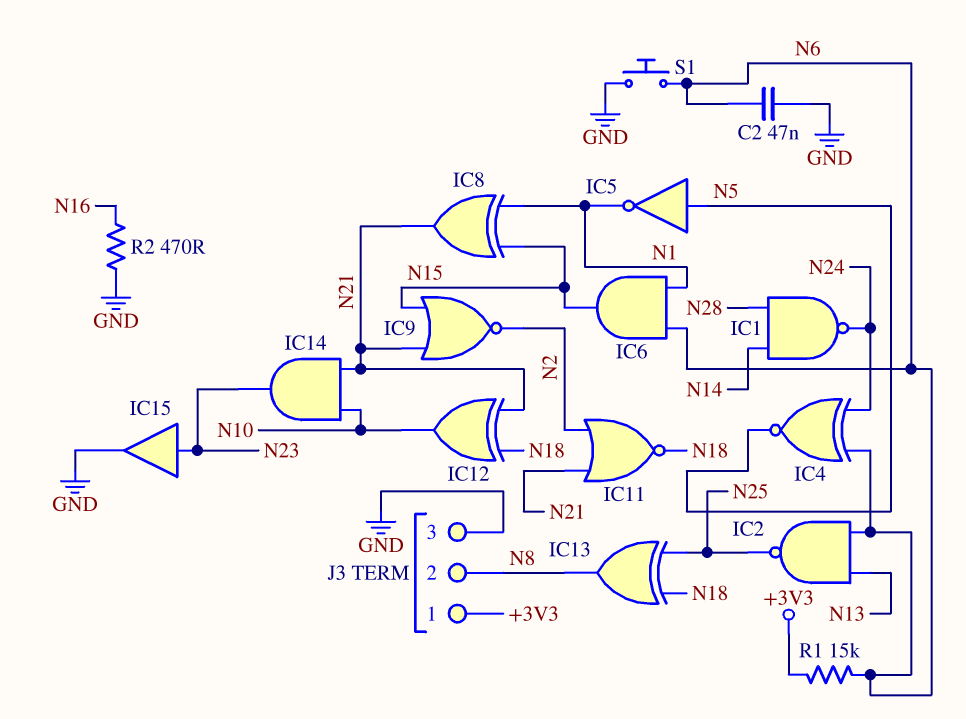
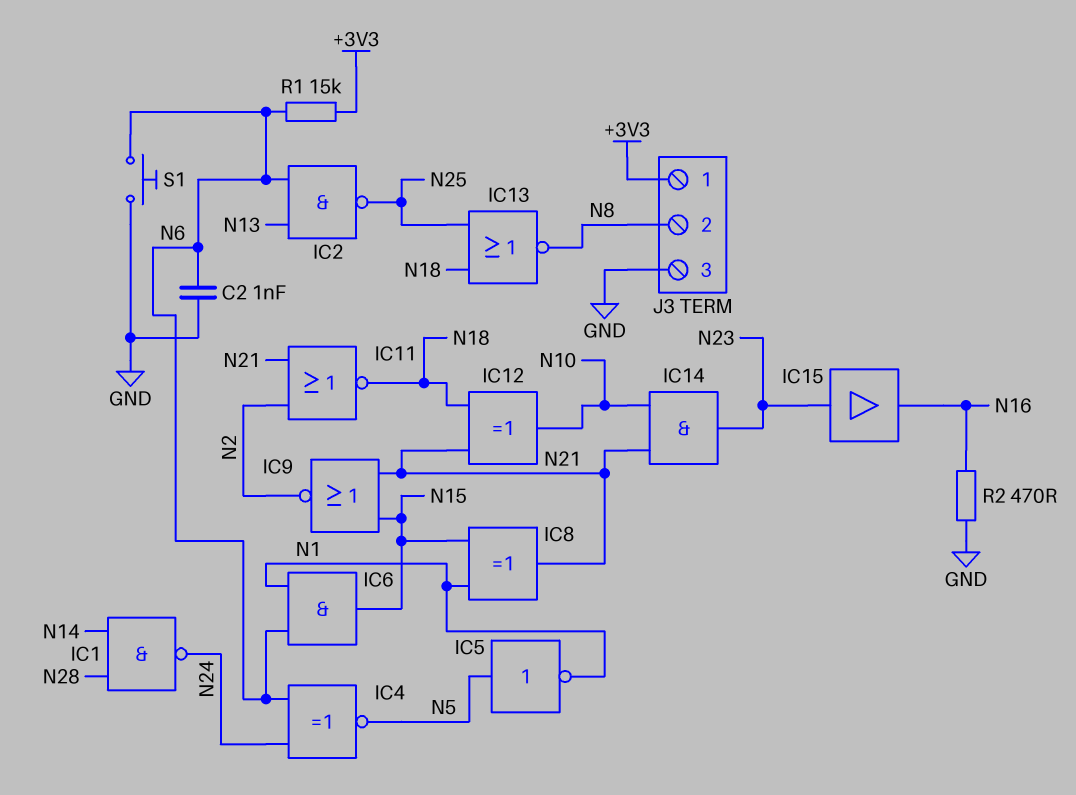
C2: 47nF (GND, N6) -> 1nF (GND, N6)
IC13: XOR (in N18, in N25, out N8) -> NOR (in N18, in N25, out N8)
IC15: buffer (in N23, out GND) -> buffer (in N23, out N16)

